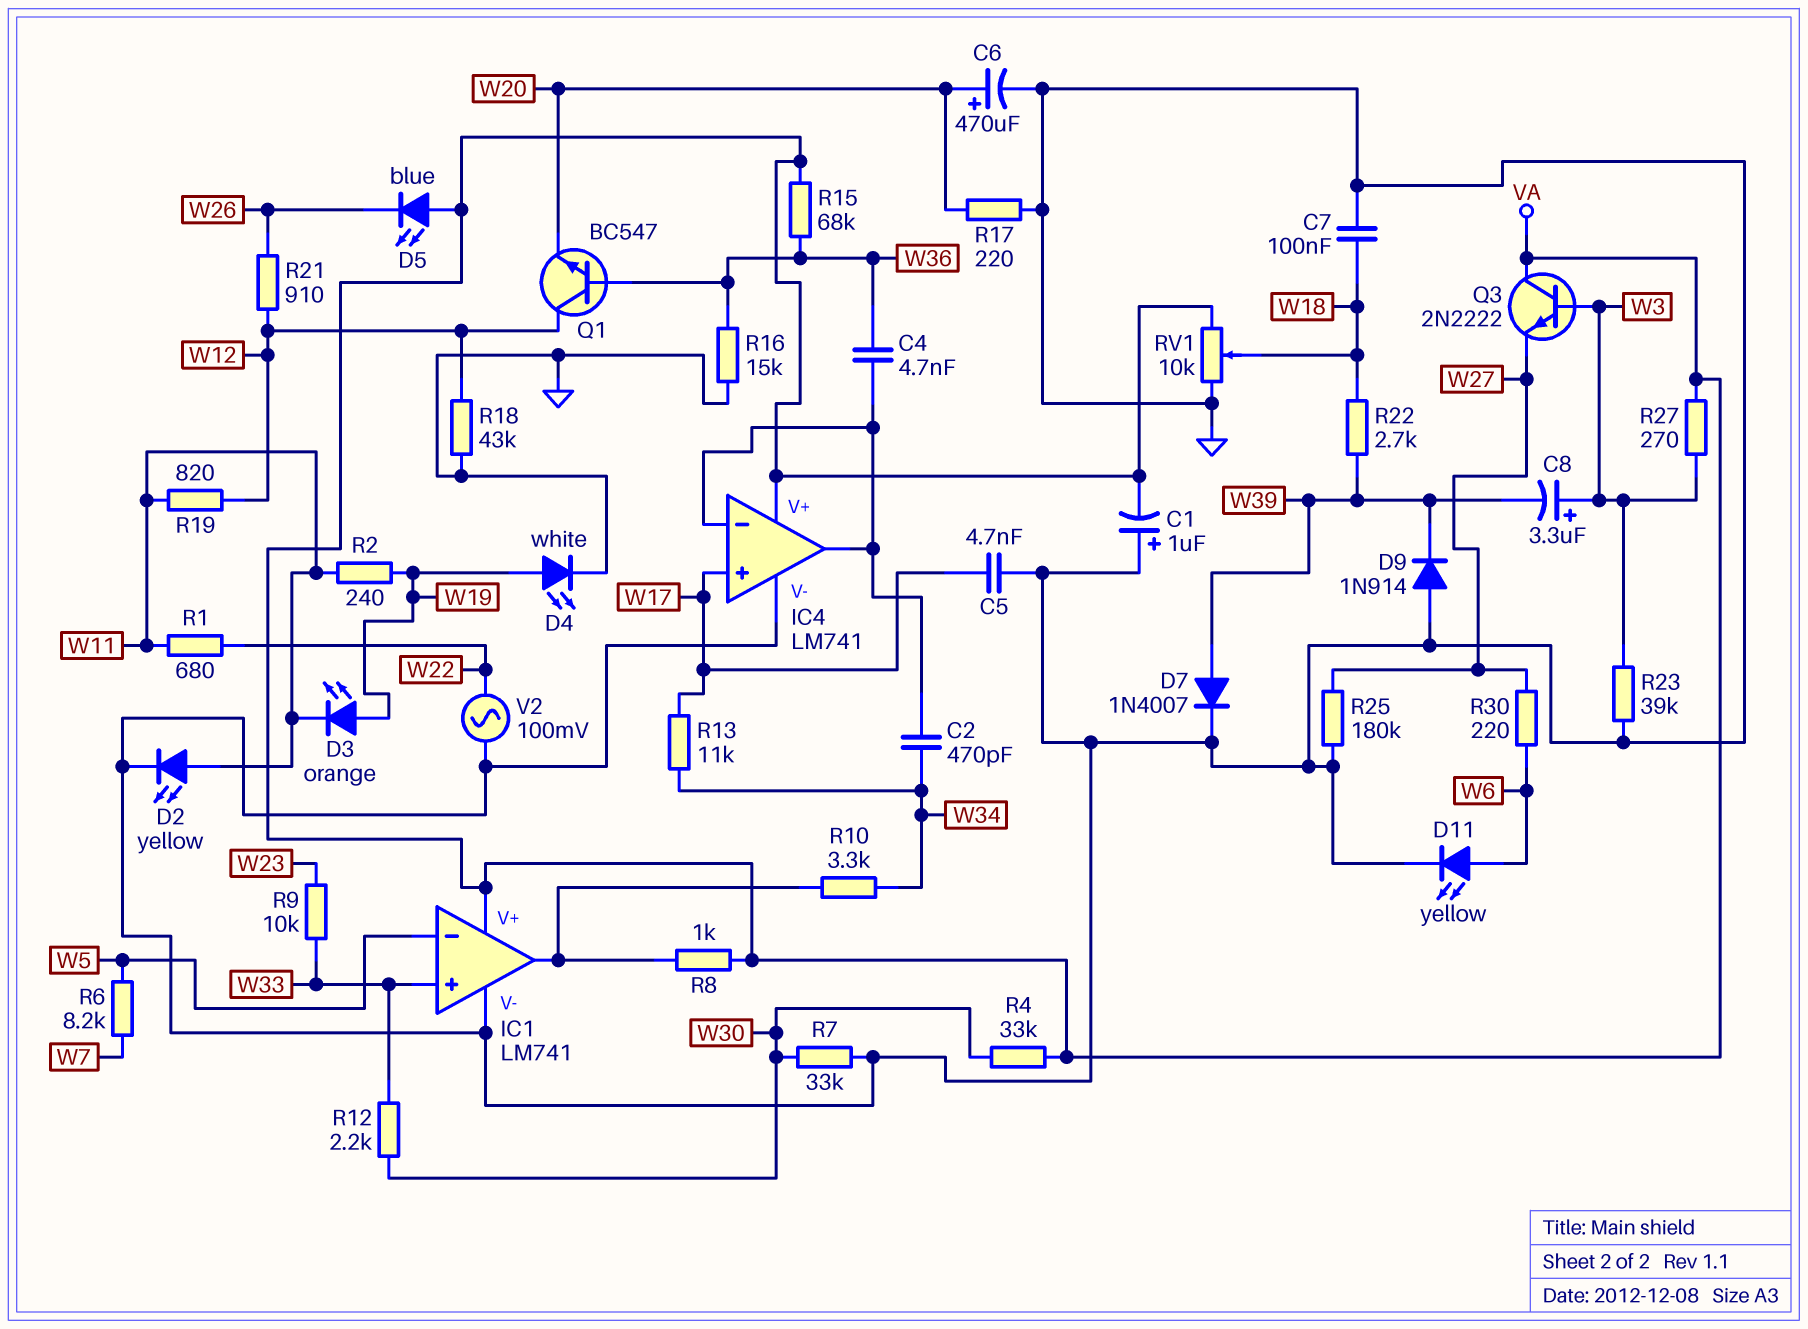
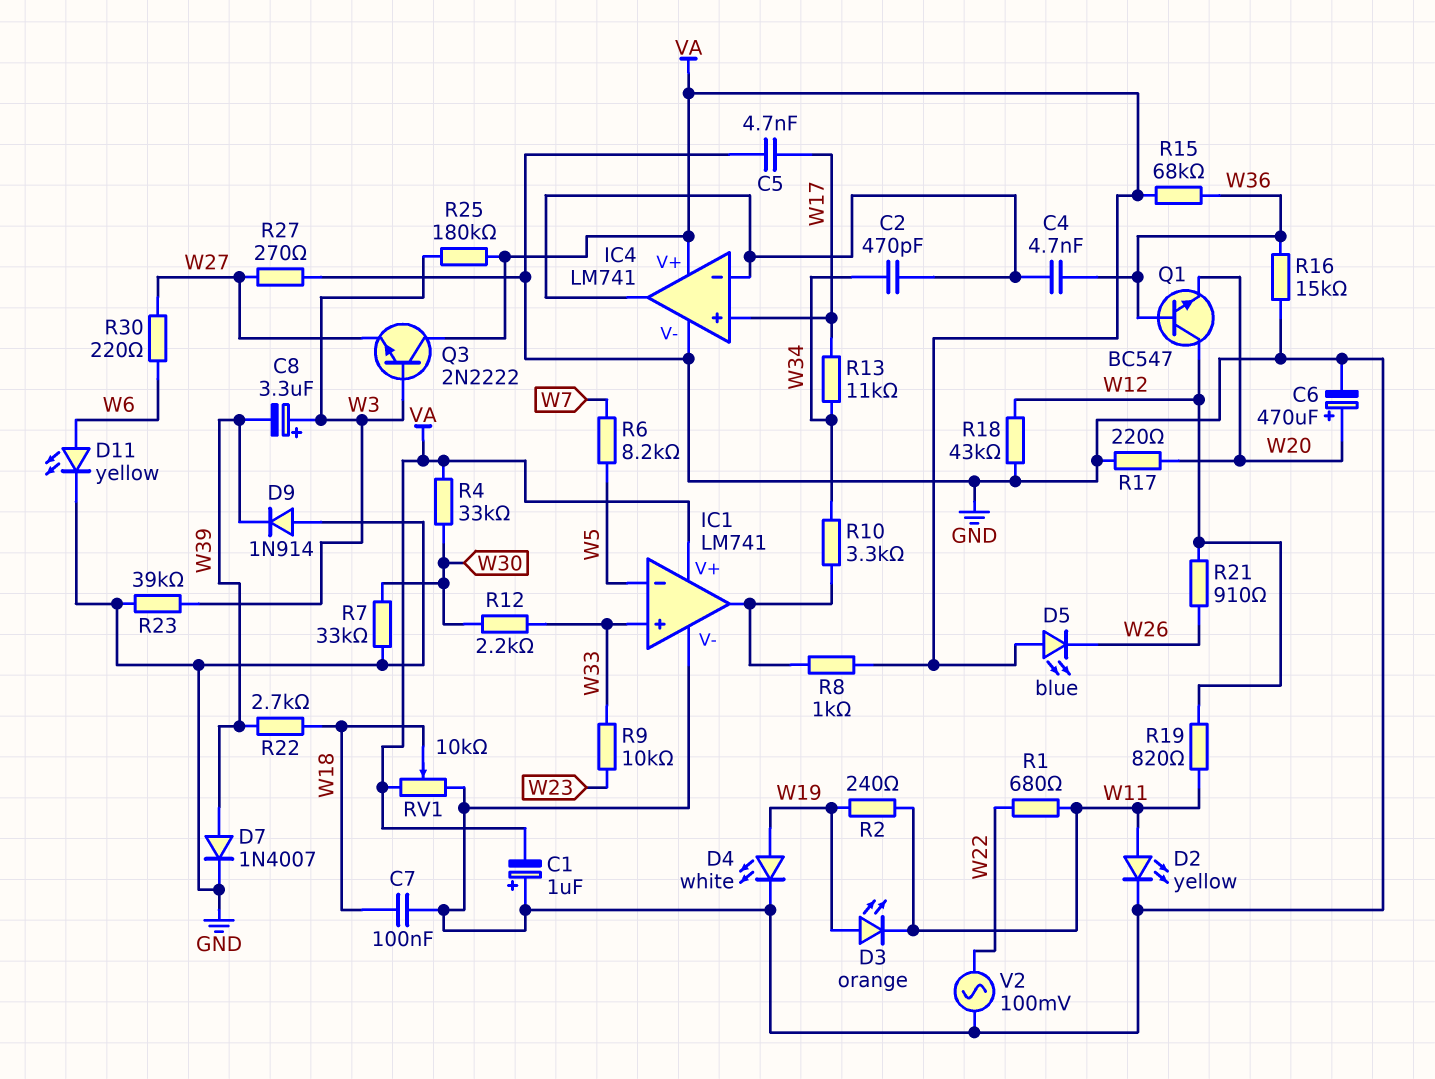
R25: 180k (GND, W27) -> 180k (VA, W3)
R27: 270 (VA, W3) -> 270 (GND, W27)

